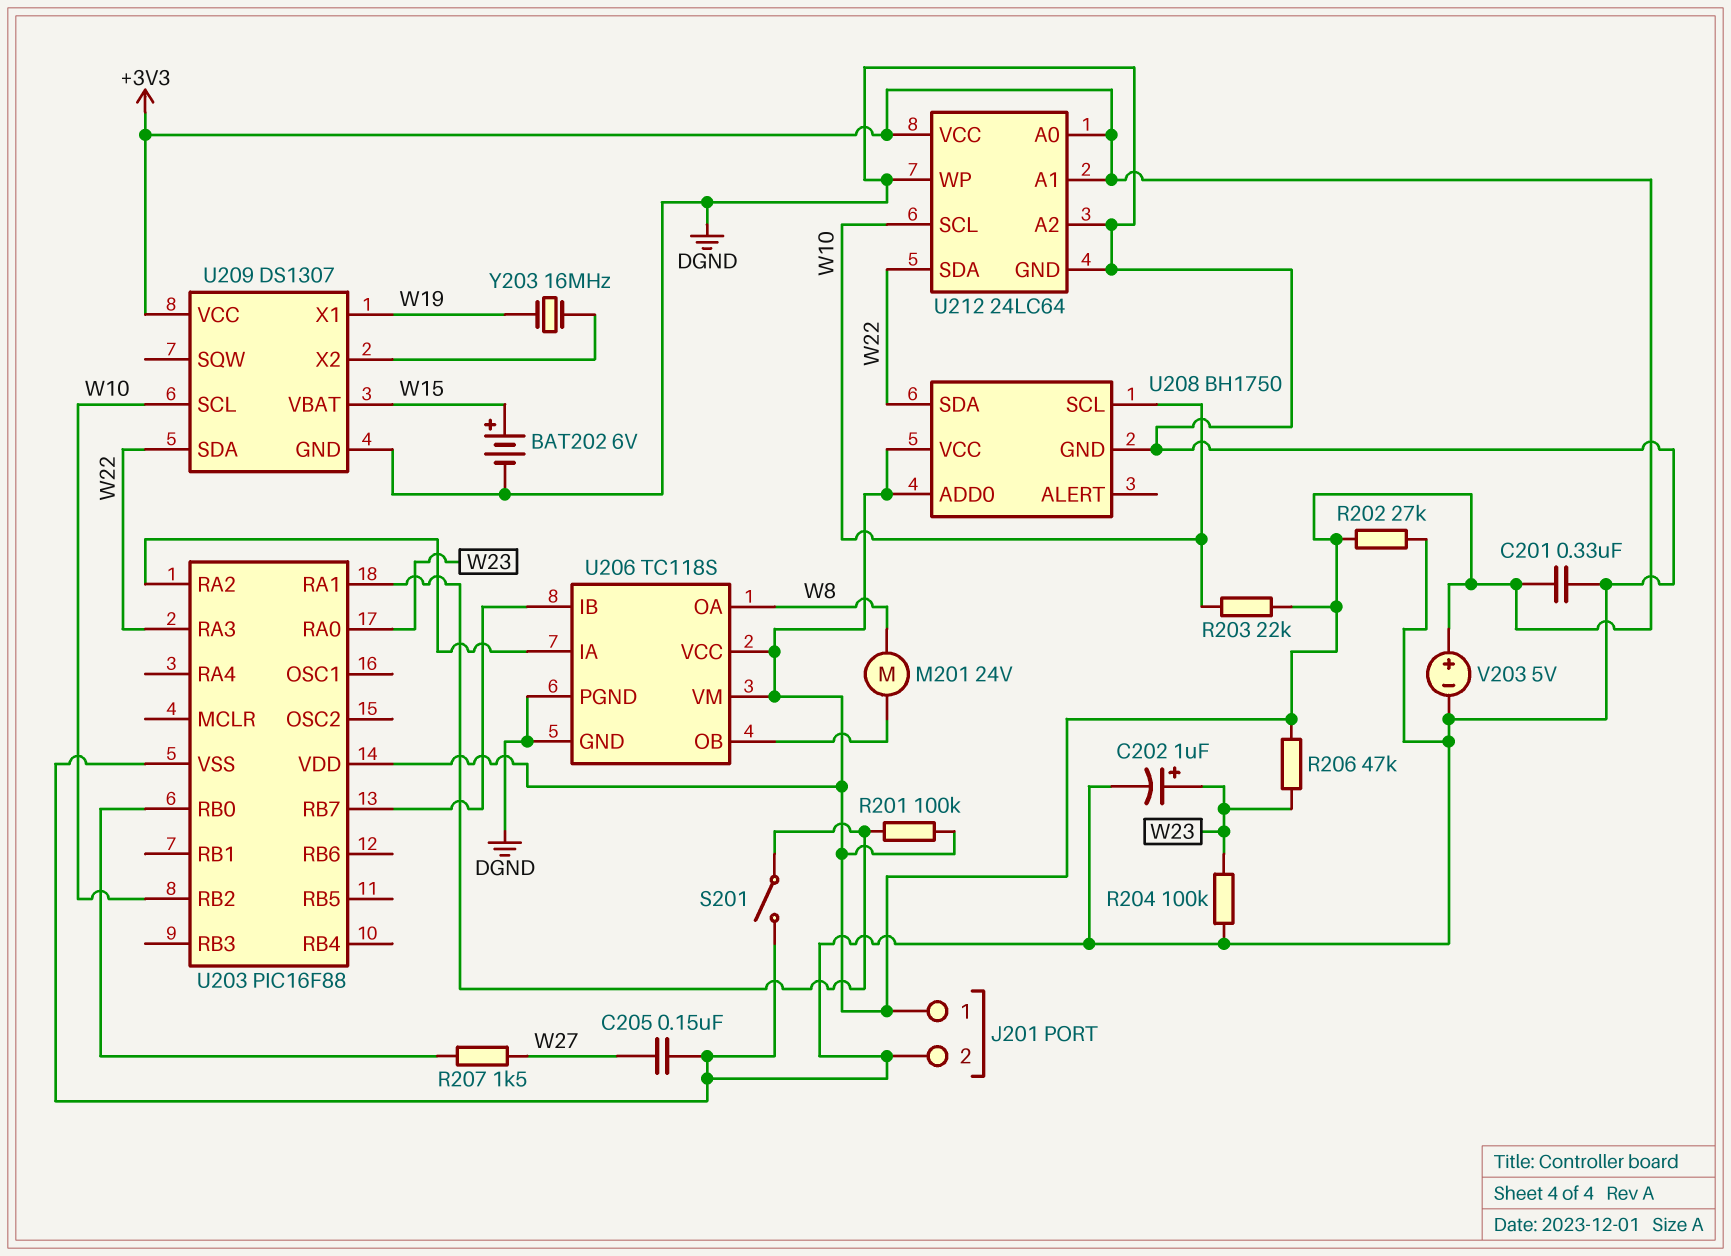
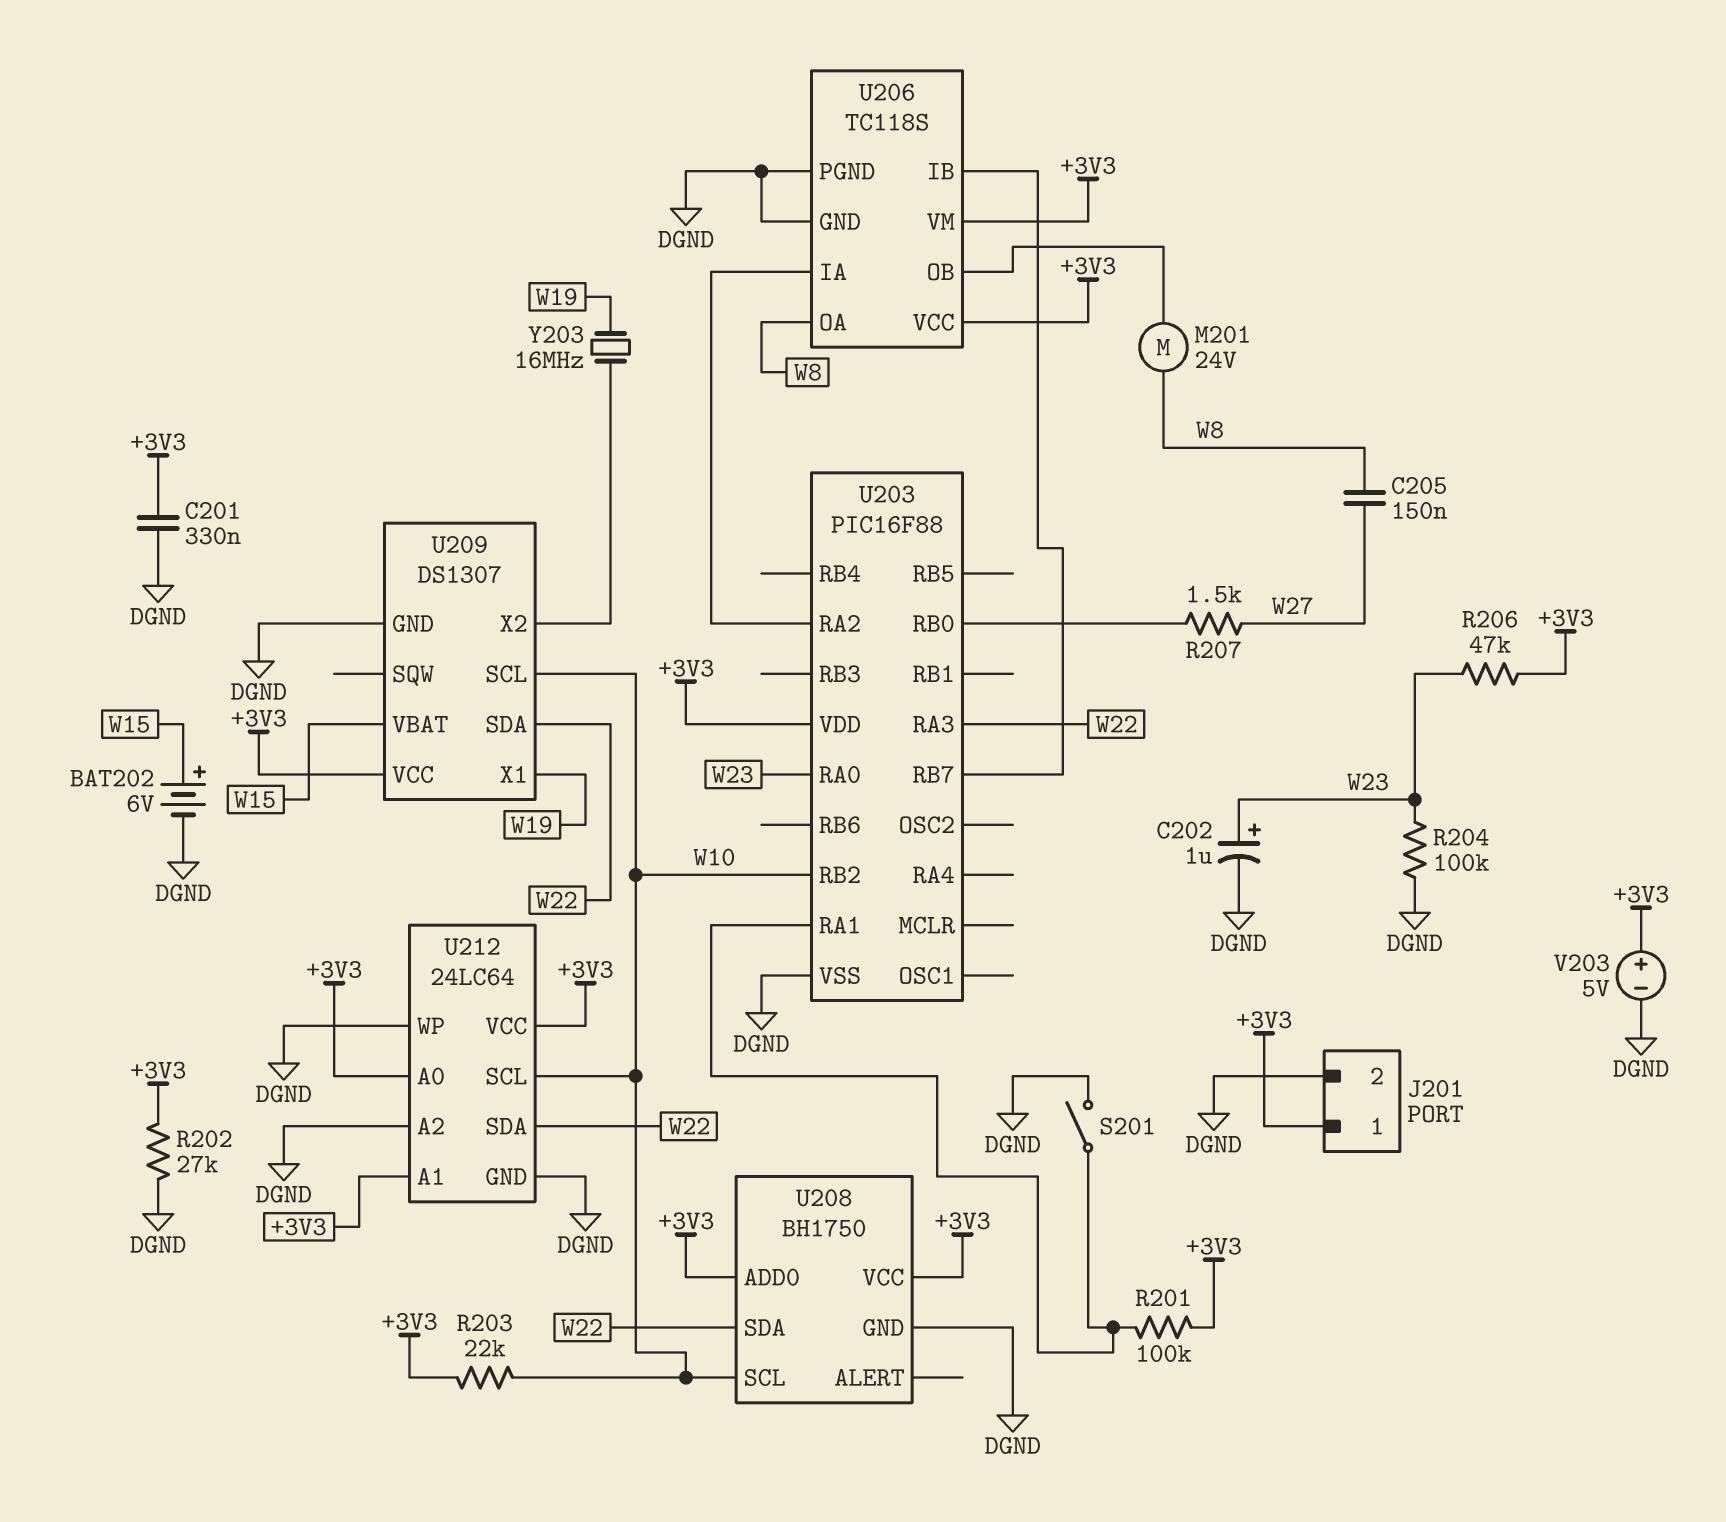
C205: 150nF (DGND, W27) -> 150nF (W8, W27)

